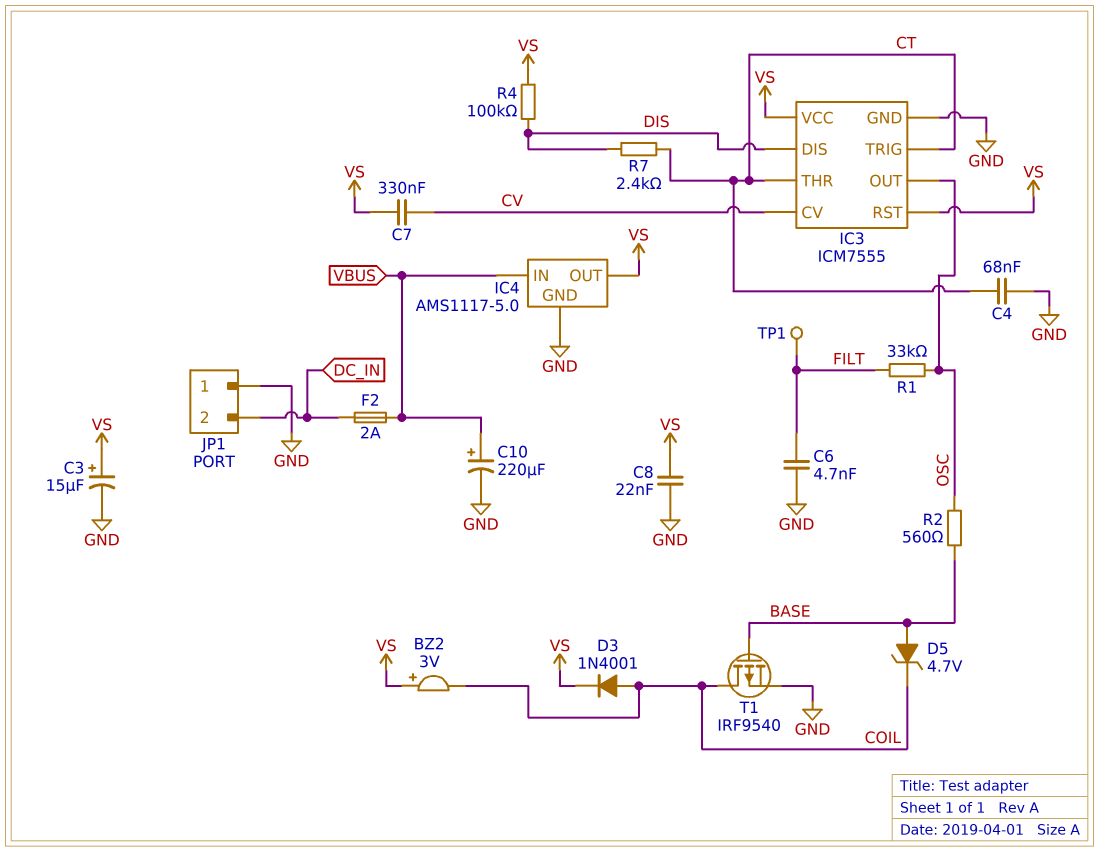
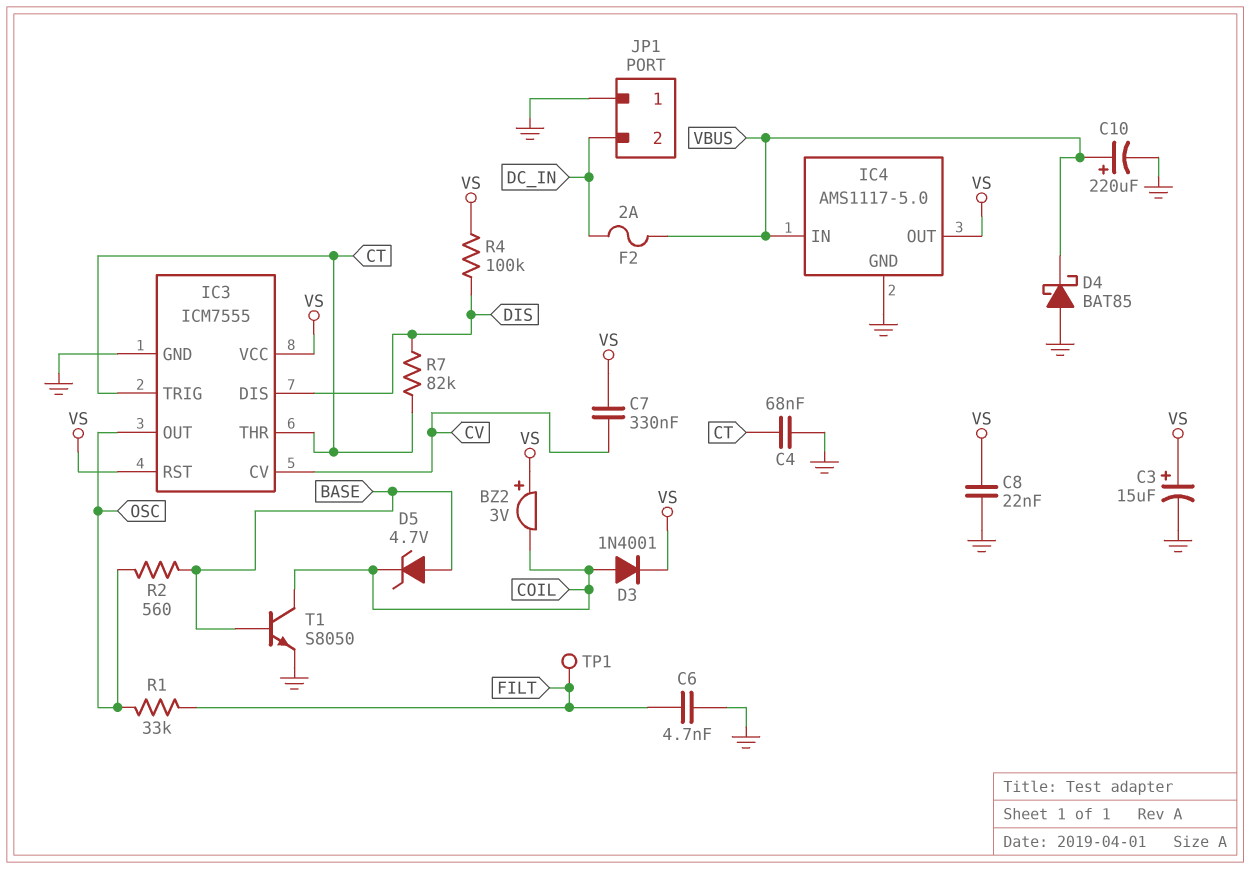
D4: none -> schottky BAT85 (A GND, K VBUS)
R7: 2.4k (CT, DIS) -> 82k (CT, DIS)
T1: PMOS IRF9540 (G BASE, D COIL, S GND) -> NPN S8050 (B BASE, C COIL, E GND)

